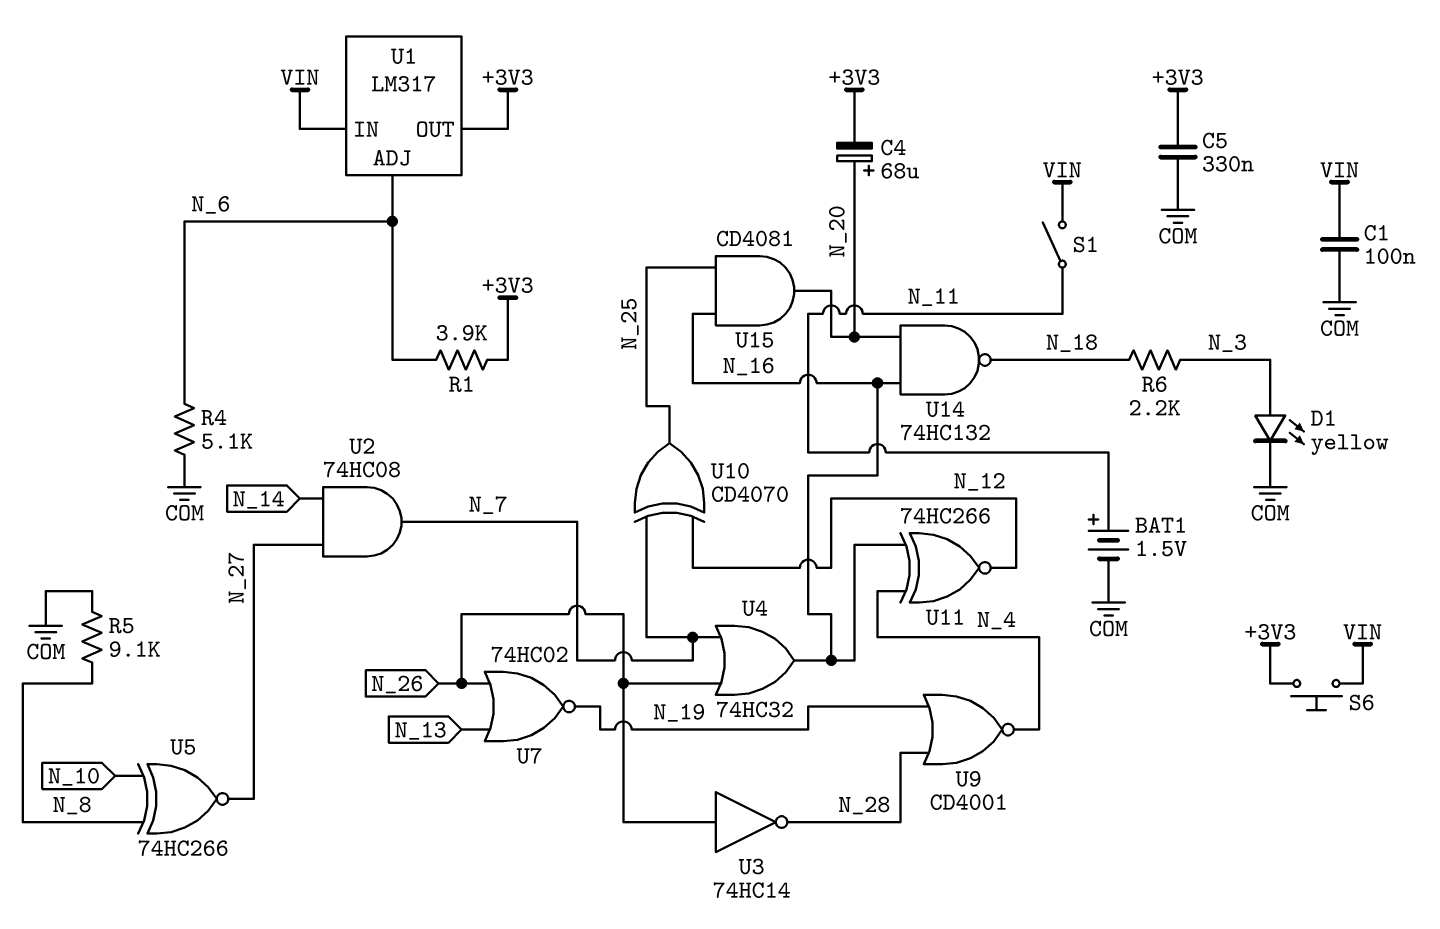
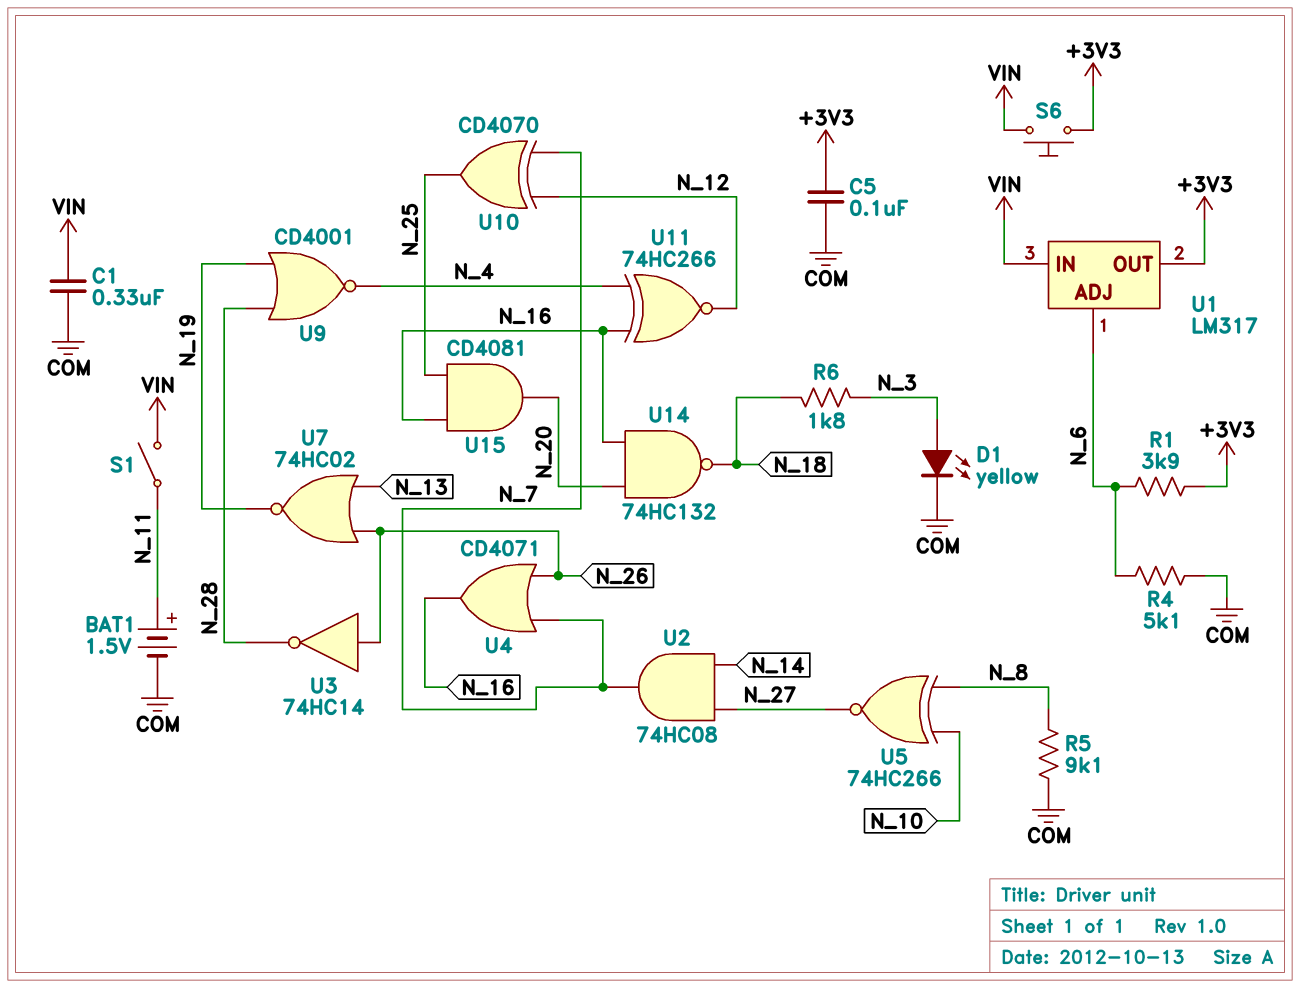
C1: 100nF (COM, VIN) -> 330nF (COM, VIN)
C4: 68uF (plus N_20, minus +3V3) -> none
C5: 330nF (+3V3, COM) -> 100nF (+3V3, COM)
R6: 2.2k (N_3, N_18) -> 1.8k (N_3, N_18)
U4: OR 74HC32 (in N_7, in N_26, out N_16) -> OR CD4071 (in N_7, in N_26, out N_16)

